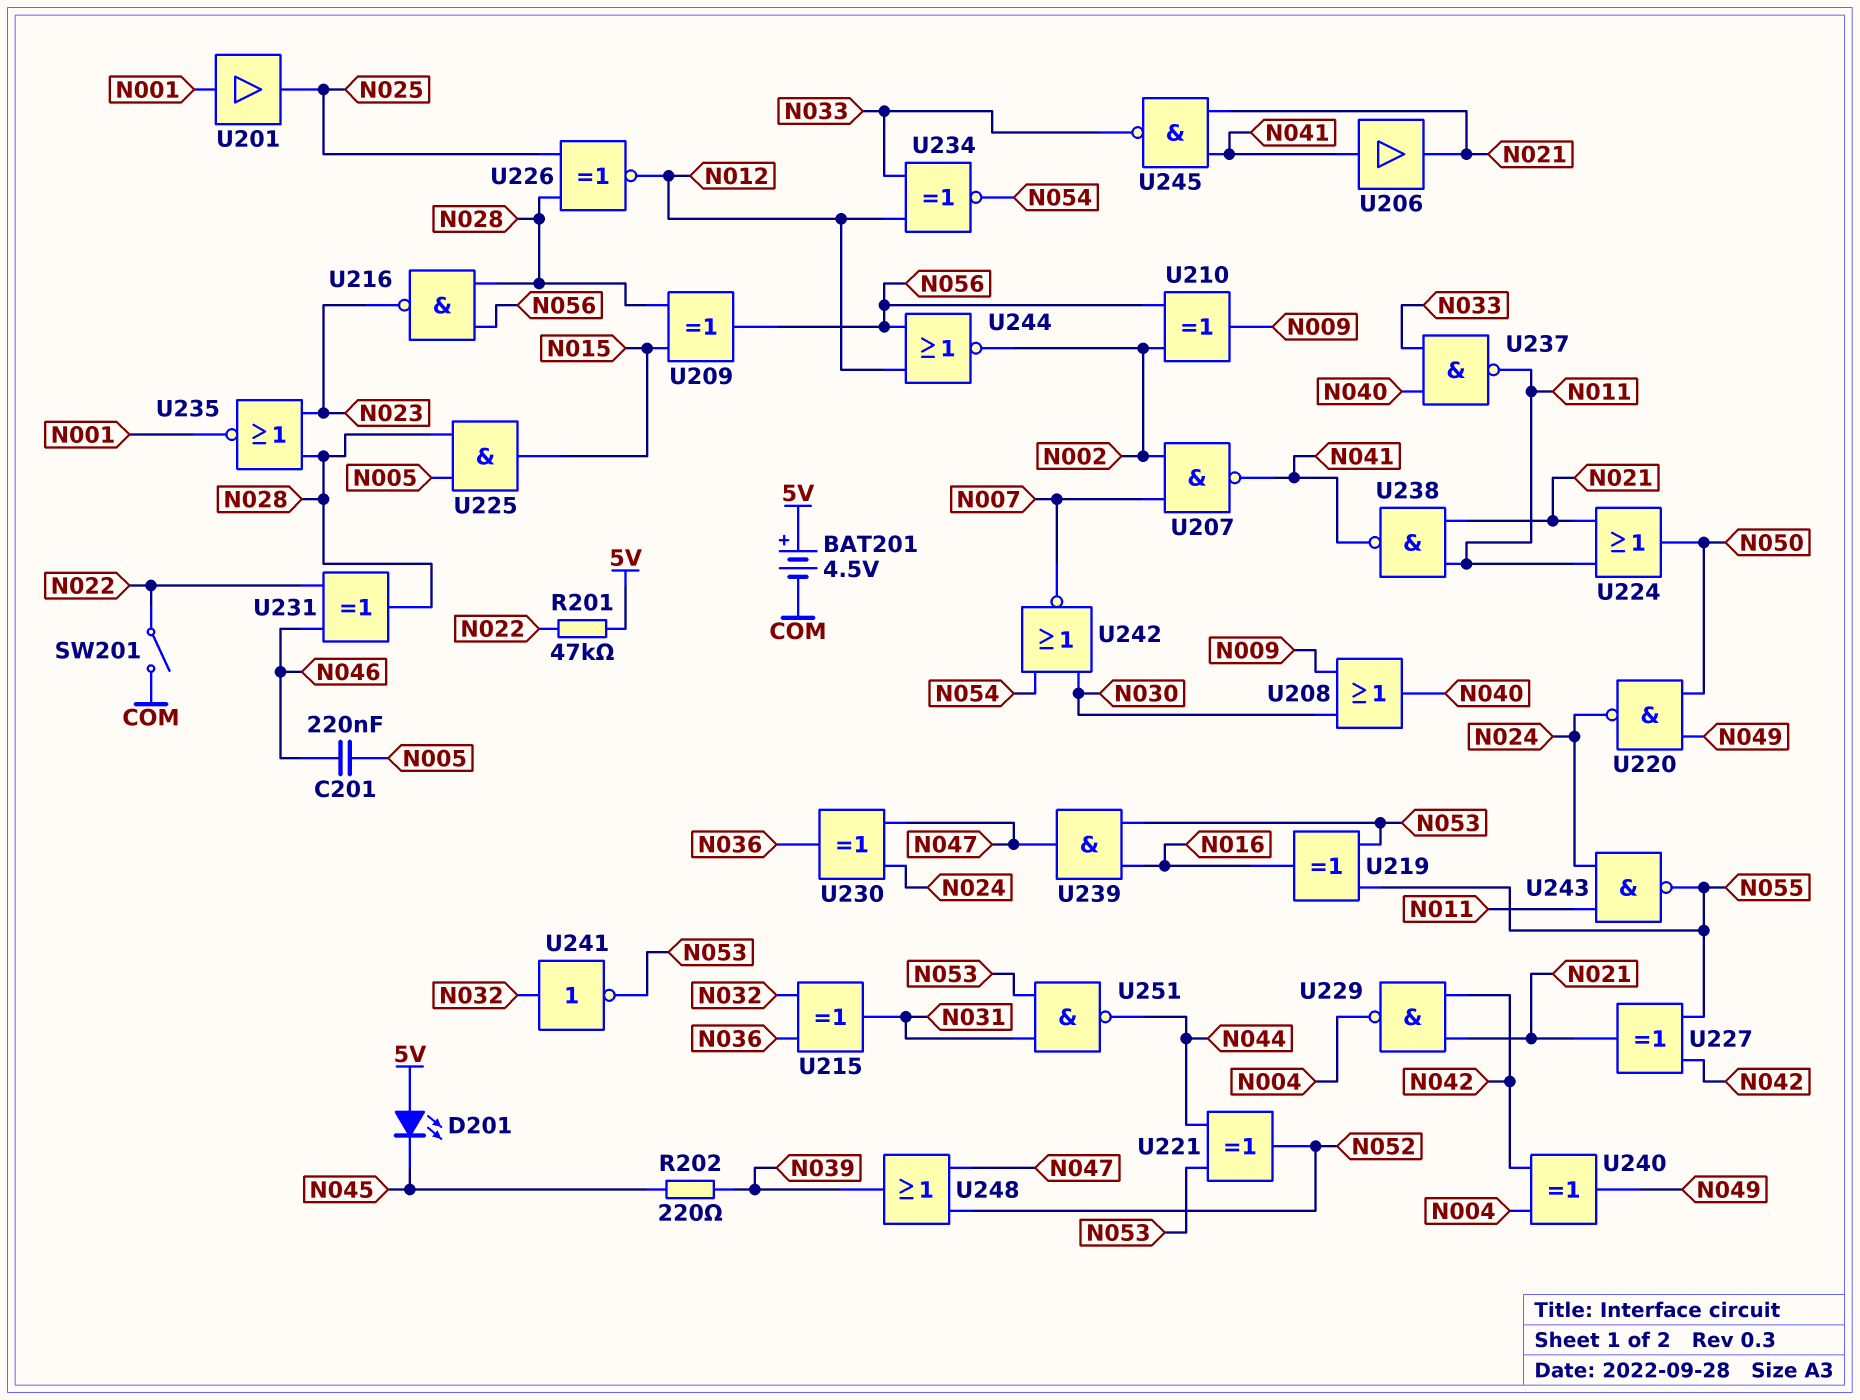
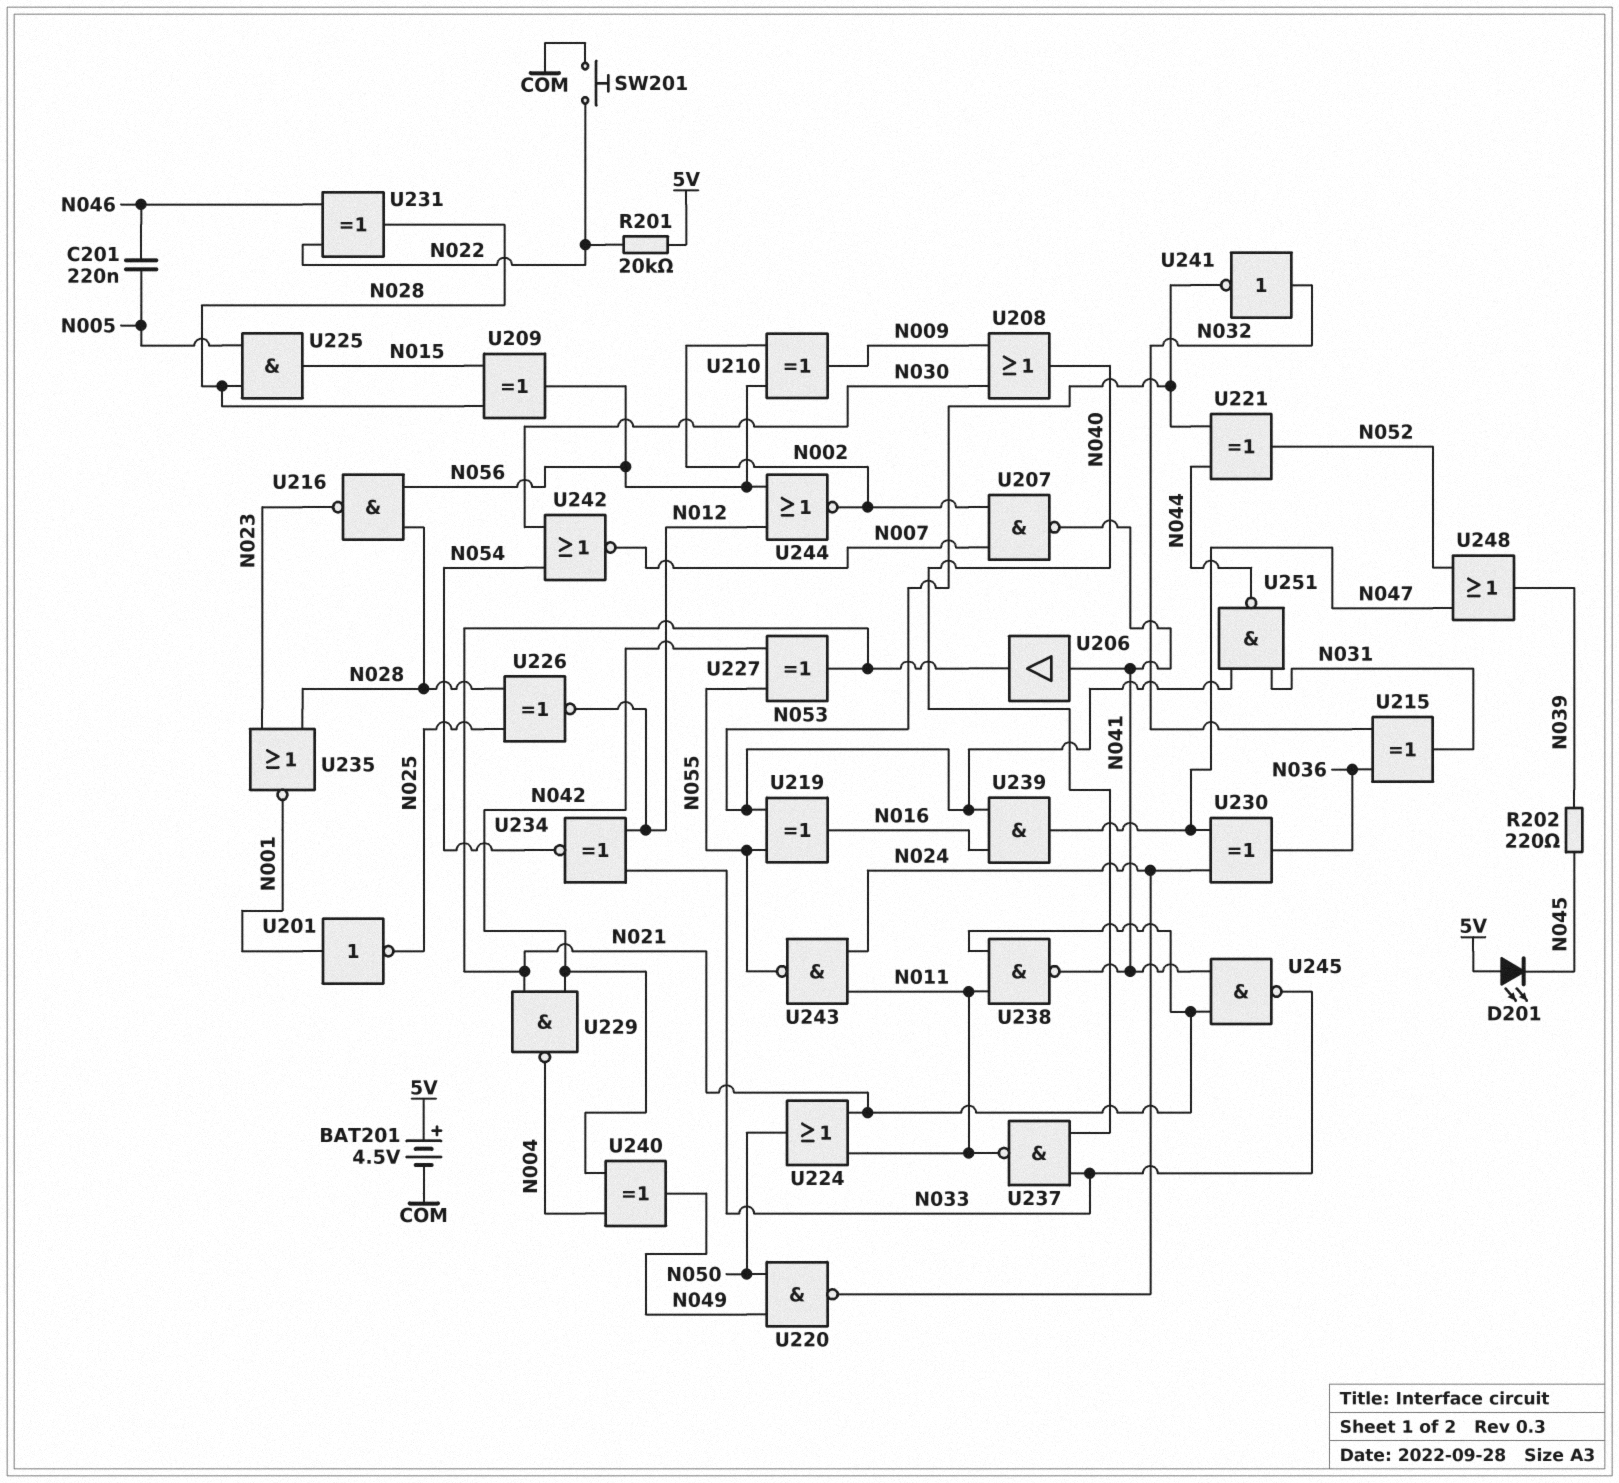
R201: 47k (5V, N022) -> 20k (5V, N022)
SW201: switch (COM, N022) -> button (COM, N022)
U201: buffer (in N001, out N025) -> NOT (in N001, out N025)

